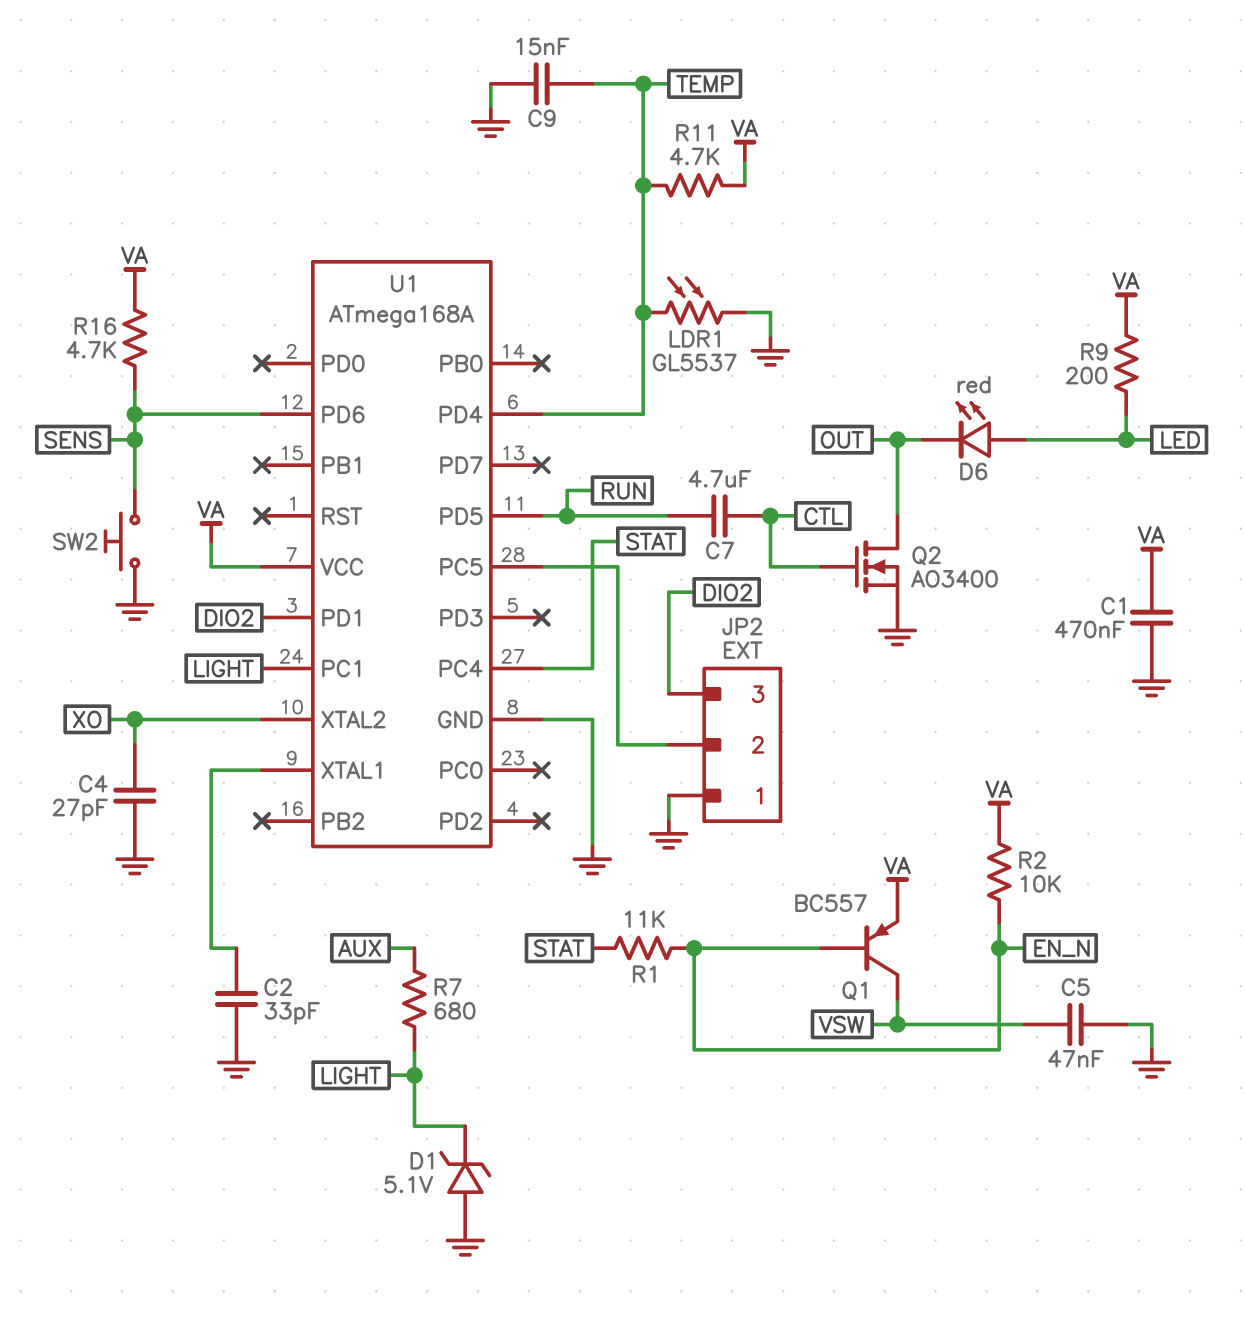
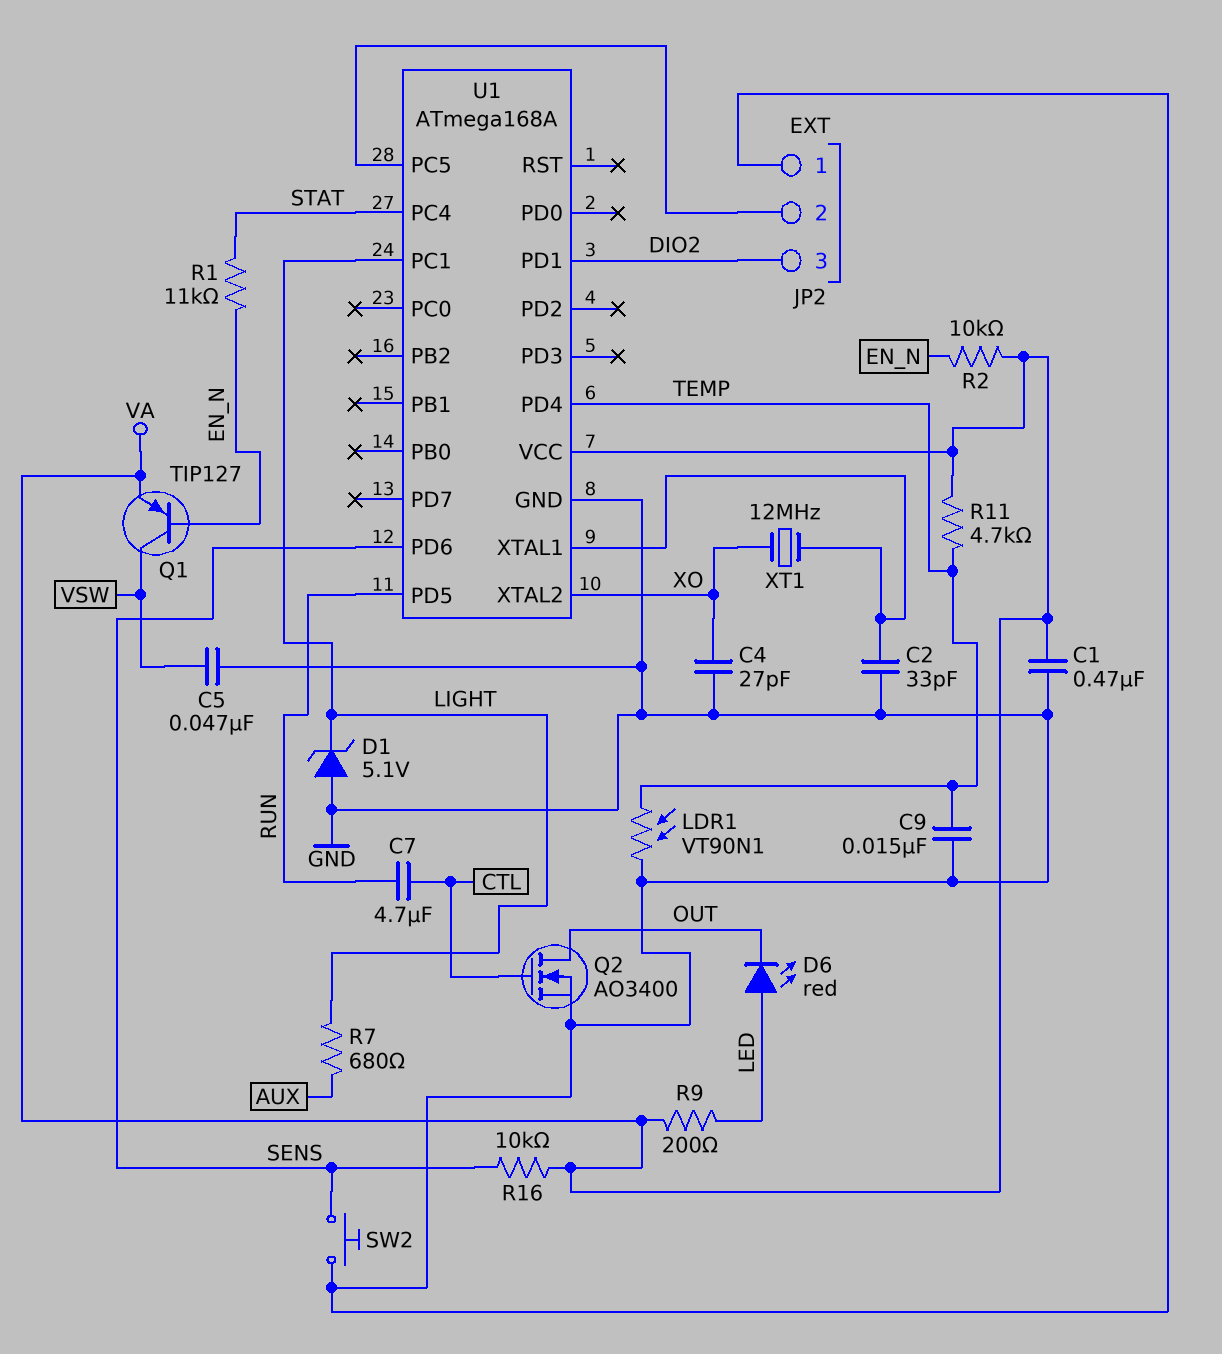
LDR1: GL5537 (GND, TEMP) -> VT90N1 (GND, TEMP)
Q1: PNP BC557 (B EN_N, C VSW, E VA) -> PNP TIP127 (B EN_N, C VSW, E VA)
R16: 4.7k (SENS, VA) -> 10k (SENS, VA)
XT1: none -> 12MHz (U1/XTAL1, XO)

